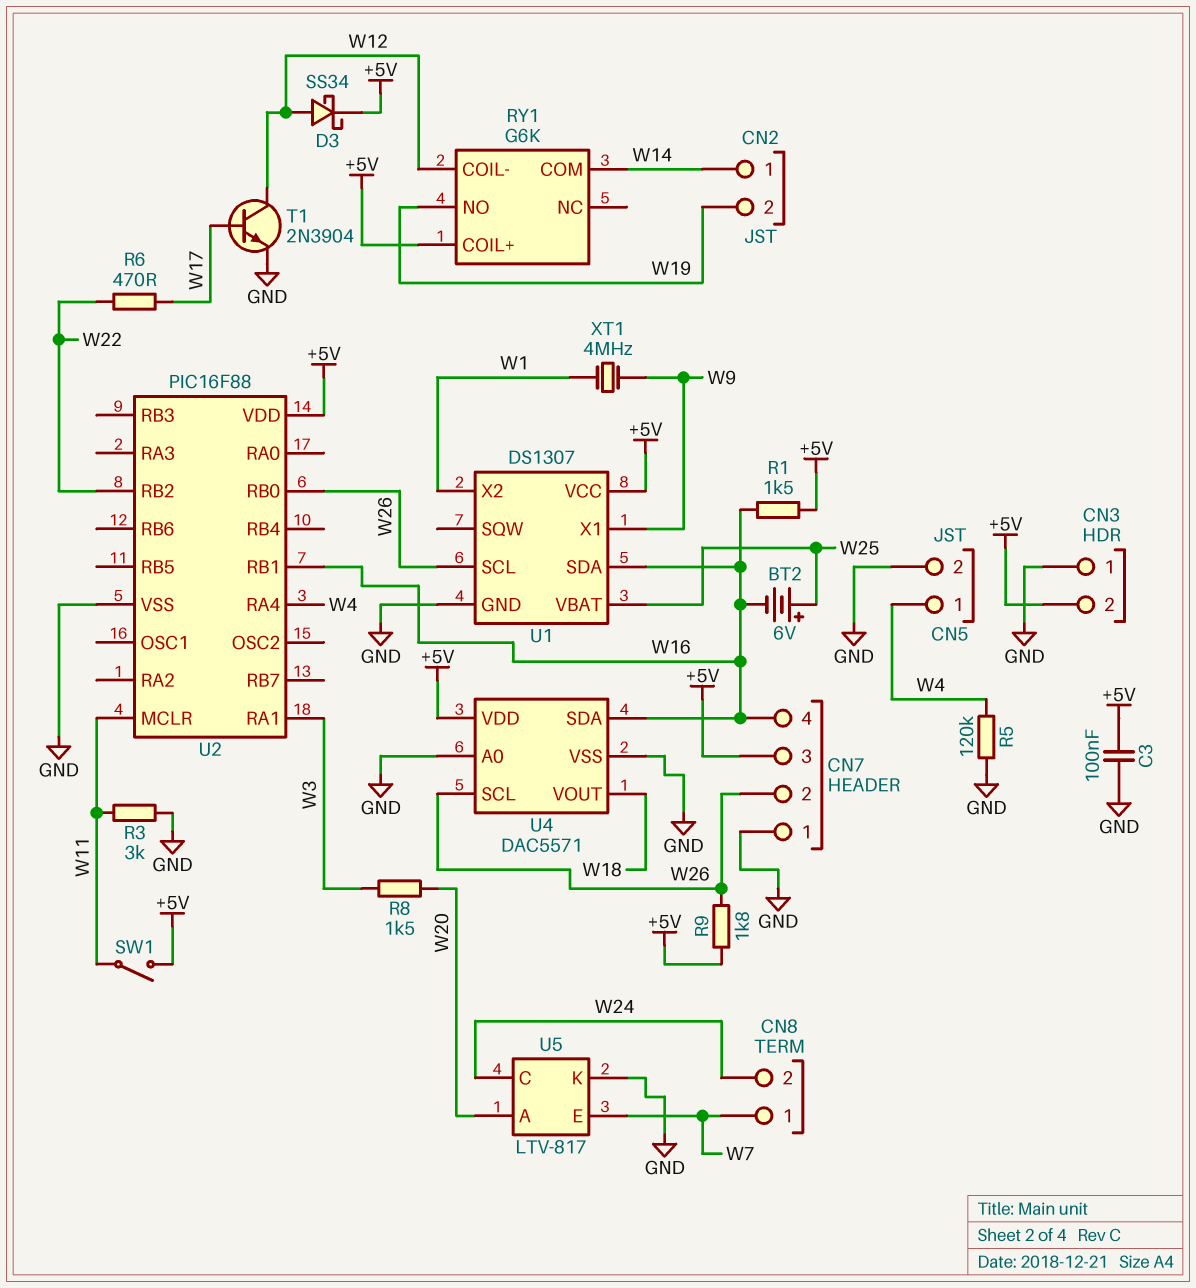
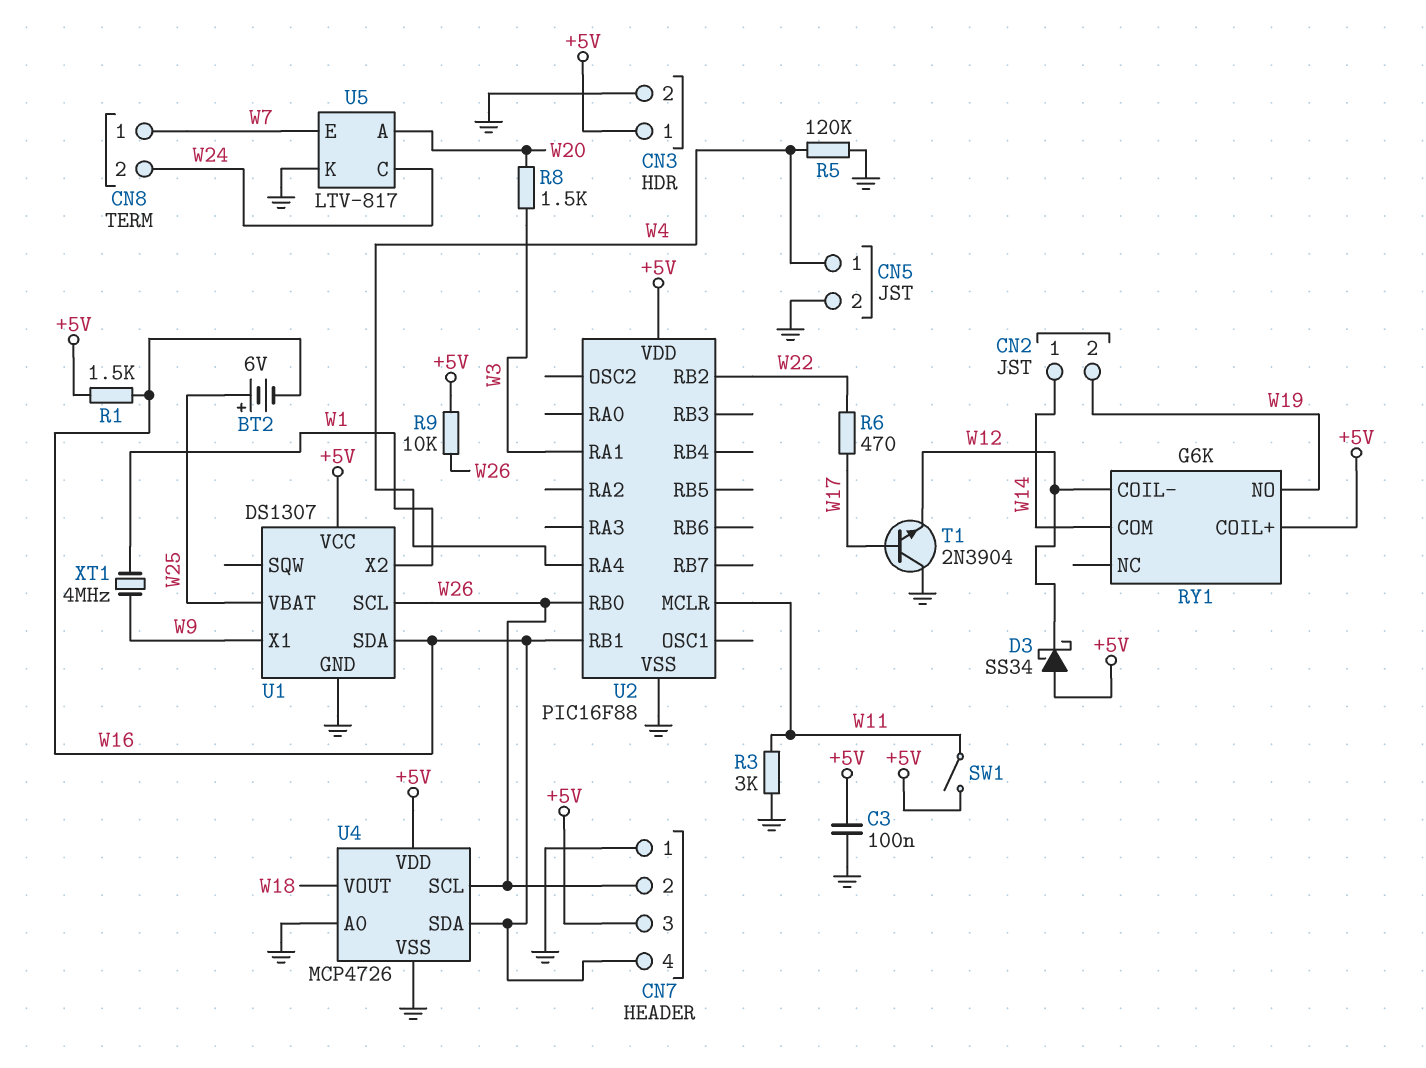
CN3 pin 1: GND -> +5V
CN3 pin 2: +5V -> GND
D3: schottky SS34 (A W12, K +5V) -> schottky SS34 (A +5V, K W12)
R9: 1.8k (+5V, W26) -> 10k (+5V, W26)
T1: NPN 2N3904 (B W17, C W12, E GND) -> NPN 2N3904 (B W17, C GND, E W12)
U4: DAC5571 -> MCP4726

